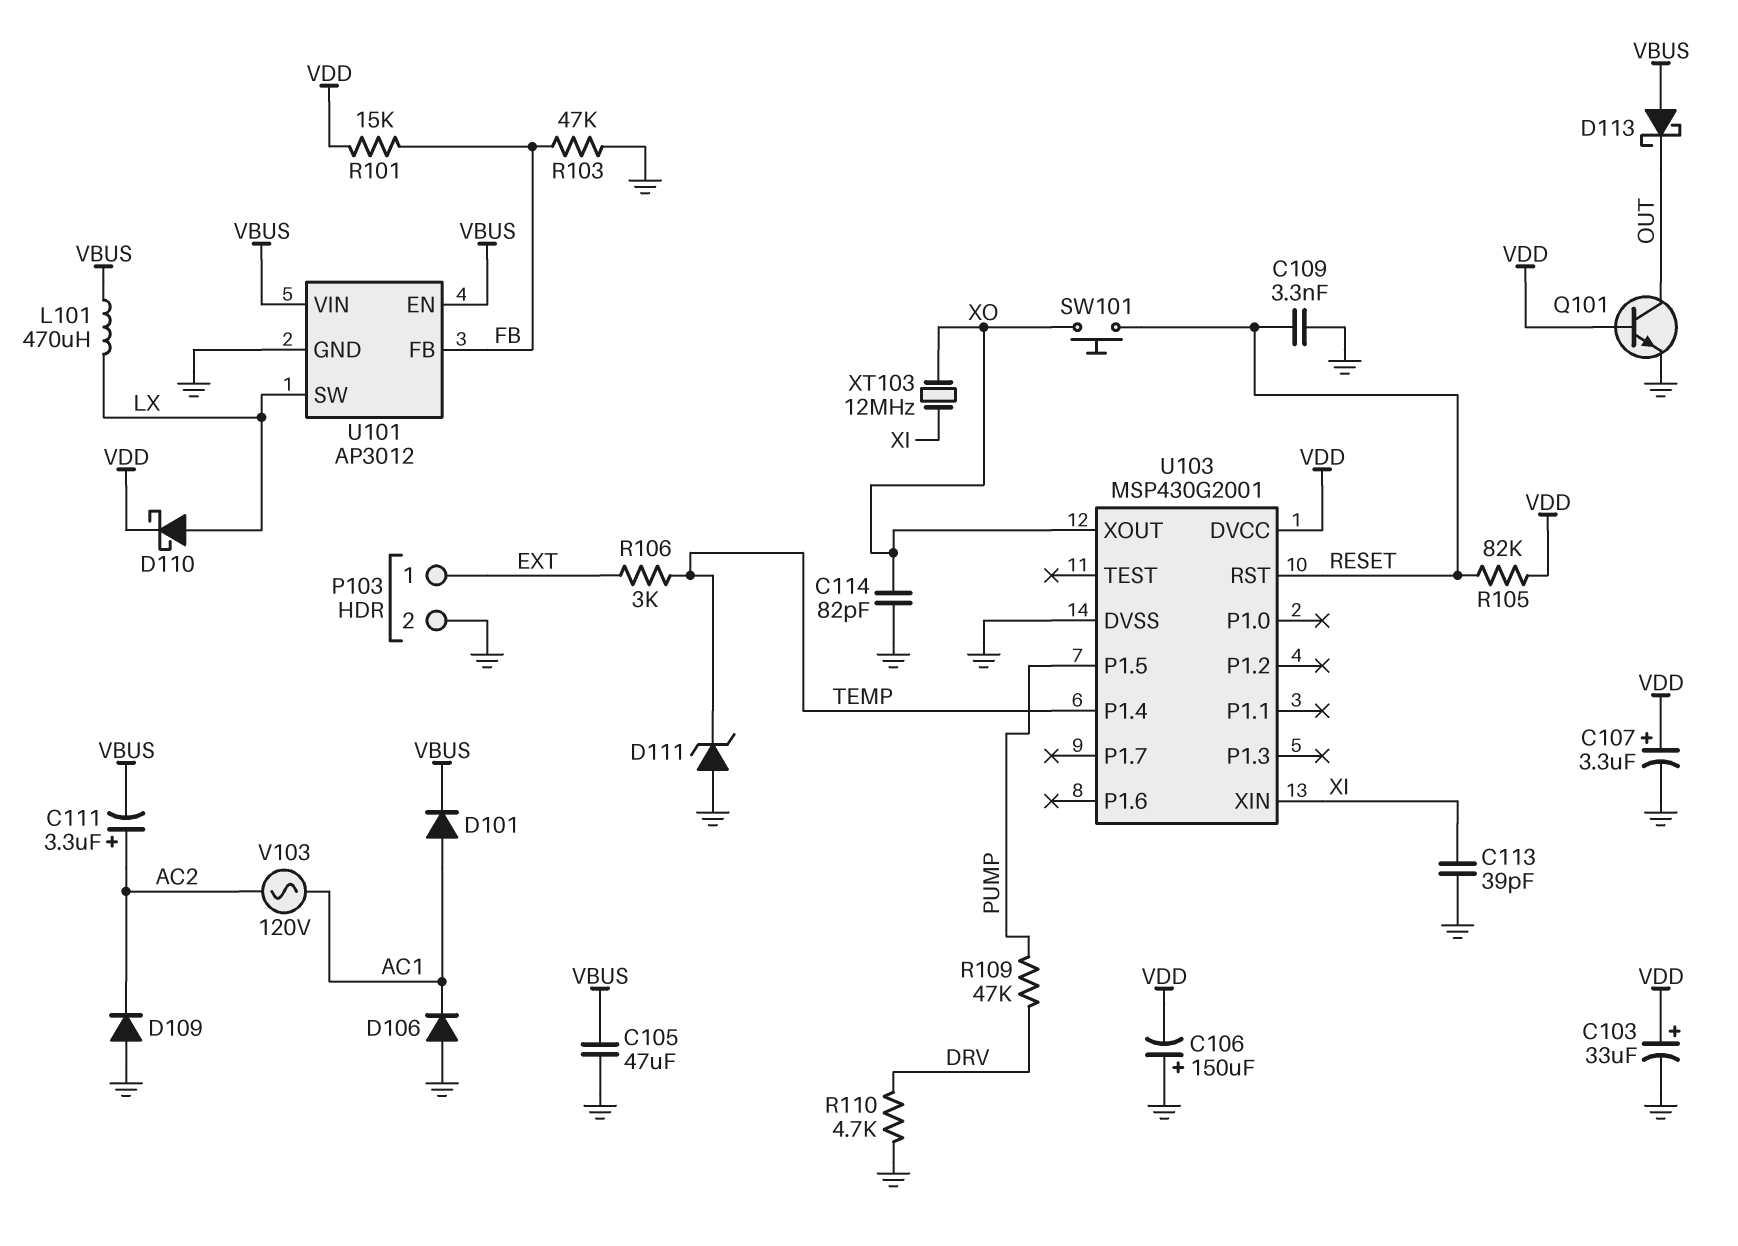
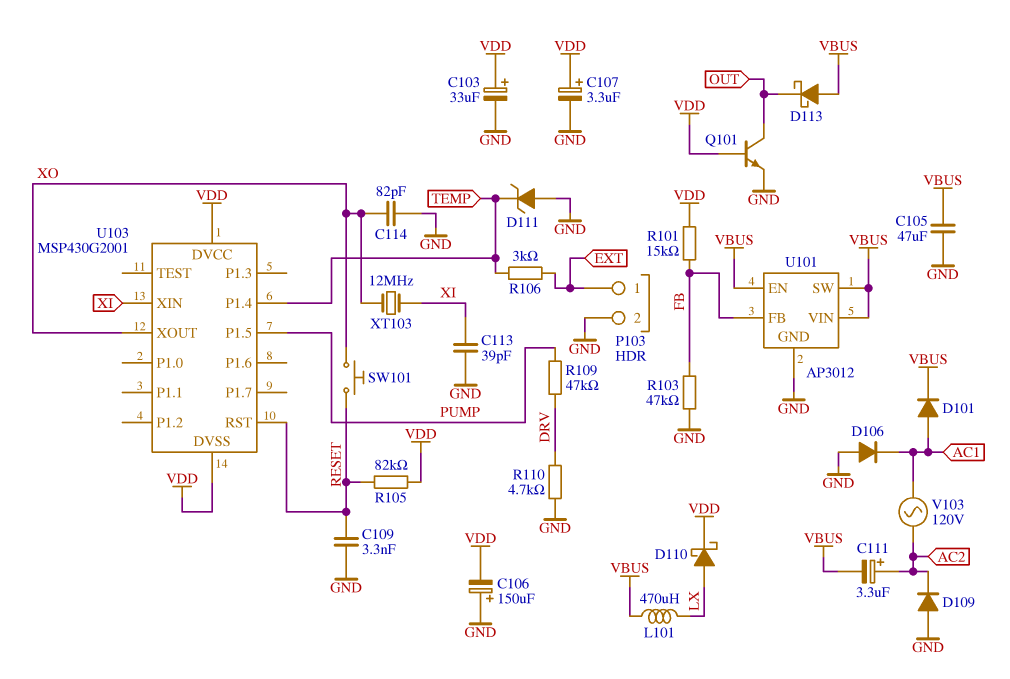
U101 pin SW: LX -> VBUS
U103 pin DVSS: GND -> VDD

